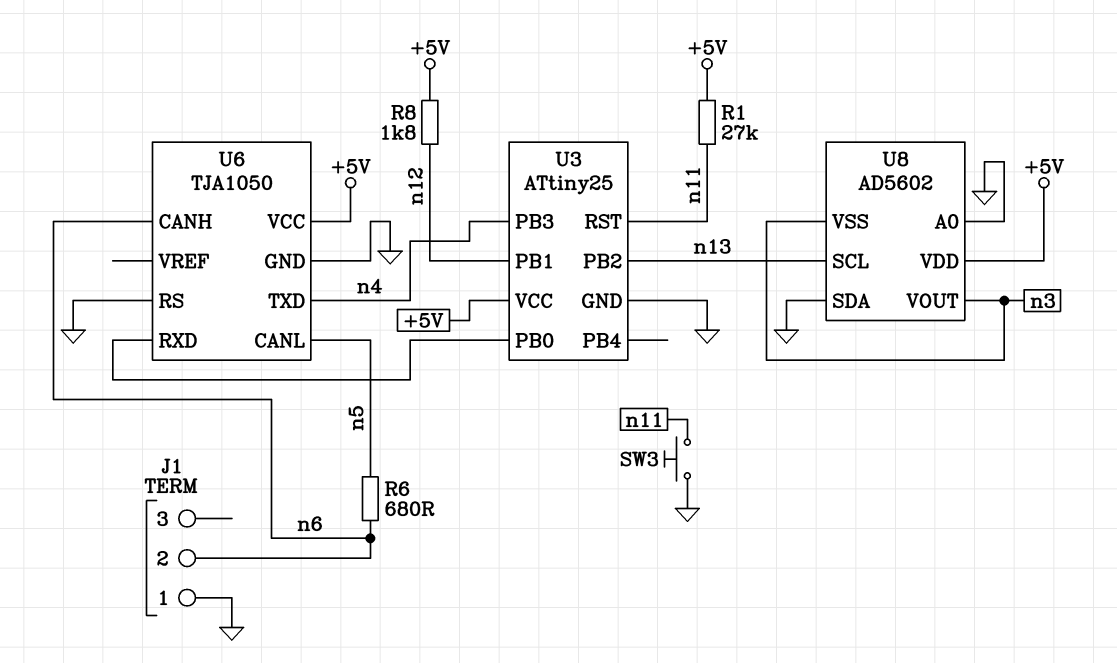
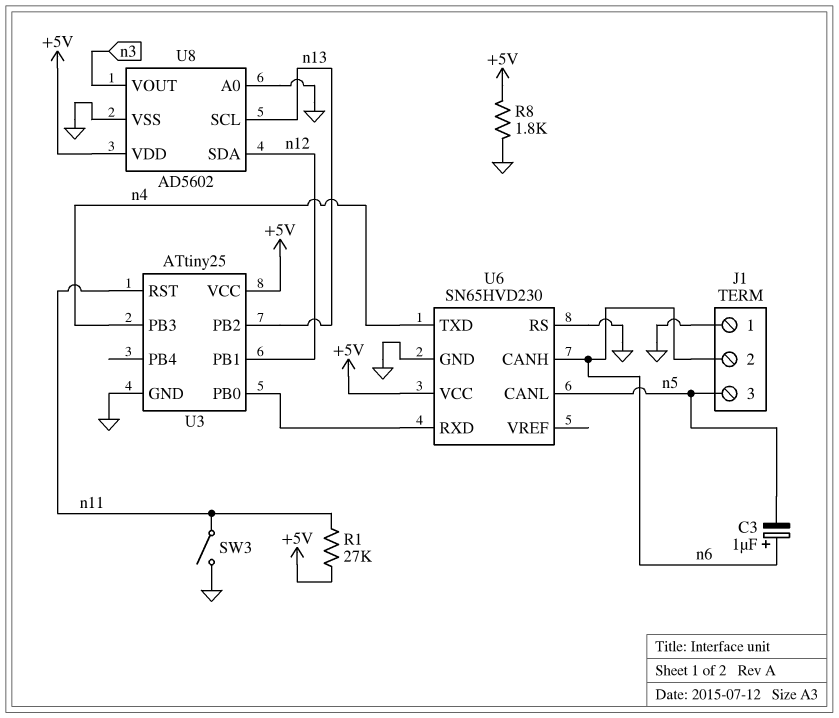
C3: none -> 1uF (plus n6, minus n5)
J1 pin 3: none -> n5
R6: 680 (n5, n6) -> none
R8: 1.8k (+5V, n12) -> 1.8k (+5V, GND)
SW3: button (GND, n11) -> switch (GND, n11)
U6: TJA1050 -> SN65HVD230
U8 pin SDA: GND -> n12
U8 pin VSS: n3 -> GND

